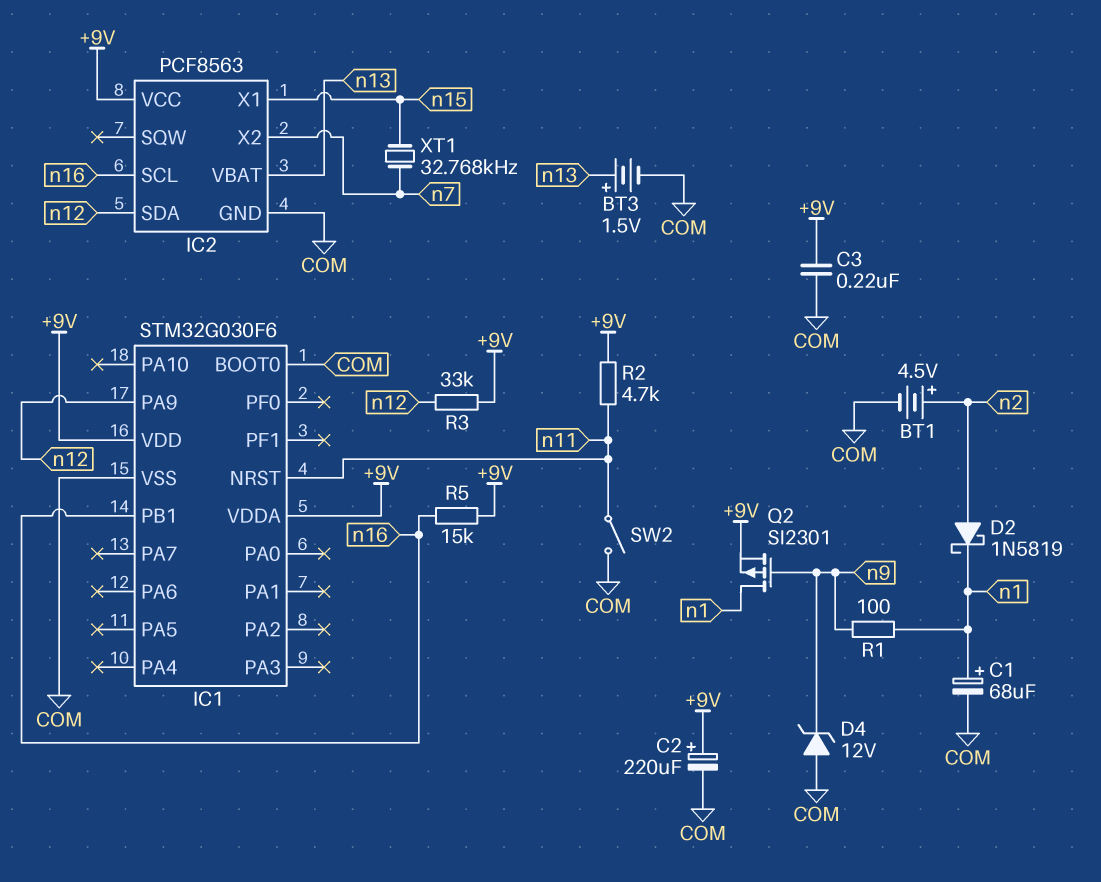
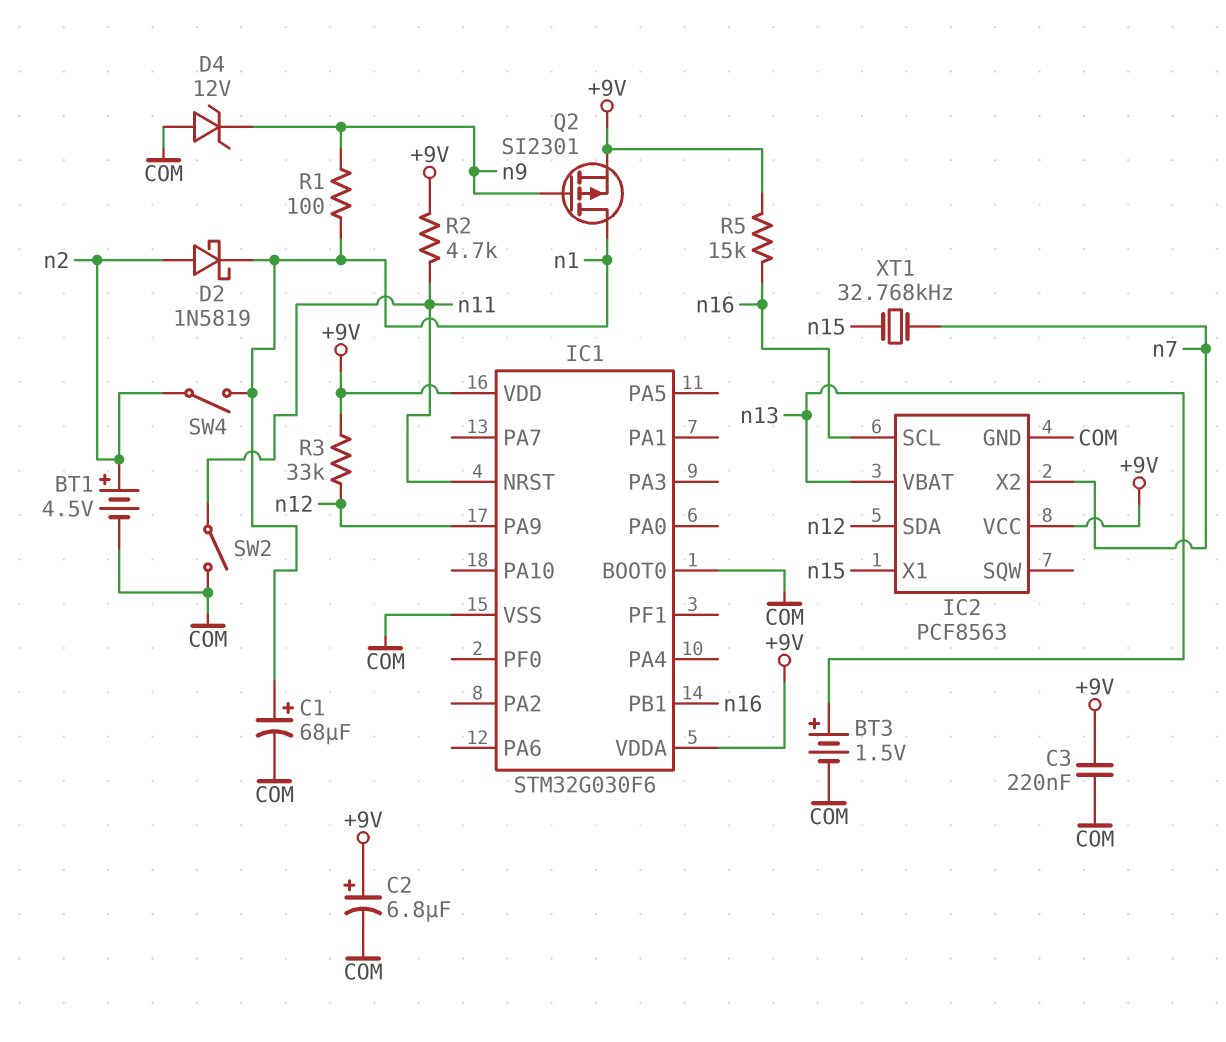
C2: 220uF (plus +9V, minus COM) -> 6.8uF (plus +9V, minus COM)
SW4: none -> switch (n1, n2)

